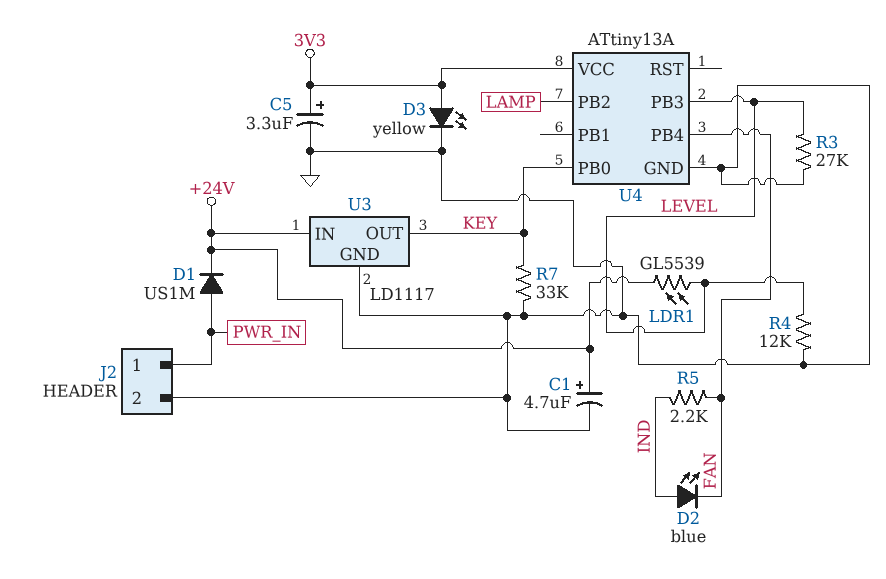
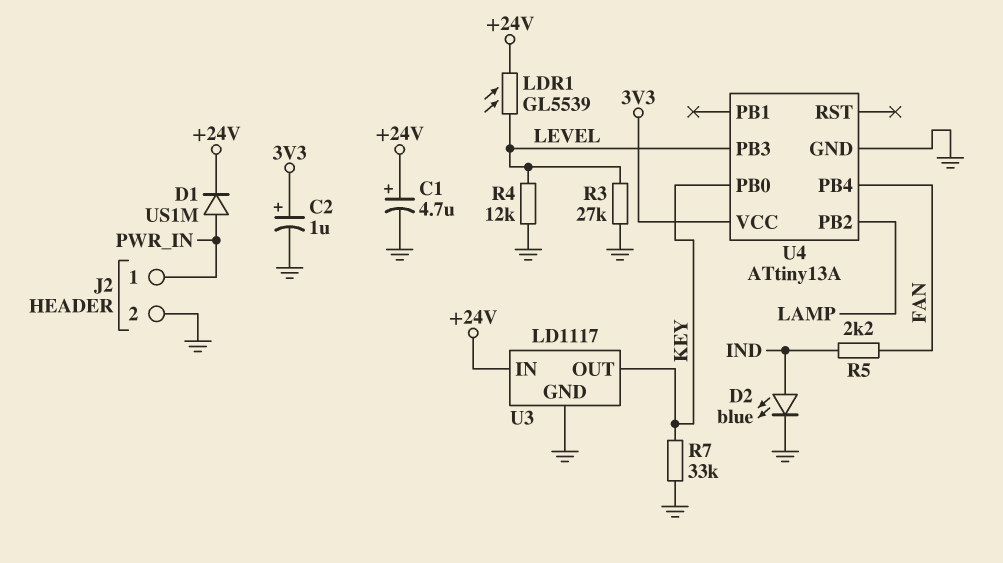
C2: none -> 1uF (plus 3V3, minus GND)
C5: 3.3uF (plus 3V3, minus GND) -> none
D2: LED blue (A IND, K FAN) -> LED blue (A IND, K GND)
D3: LED yellow (A 3V3, K GND) -> none

